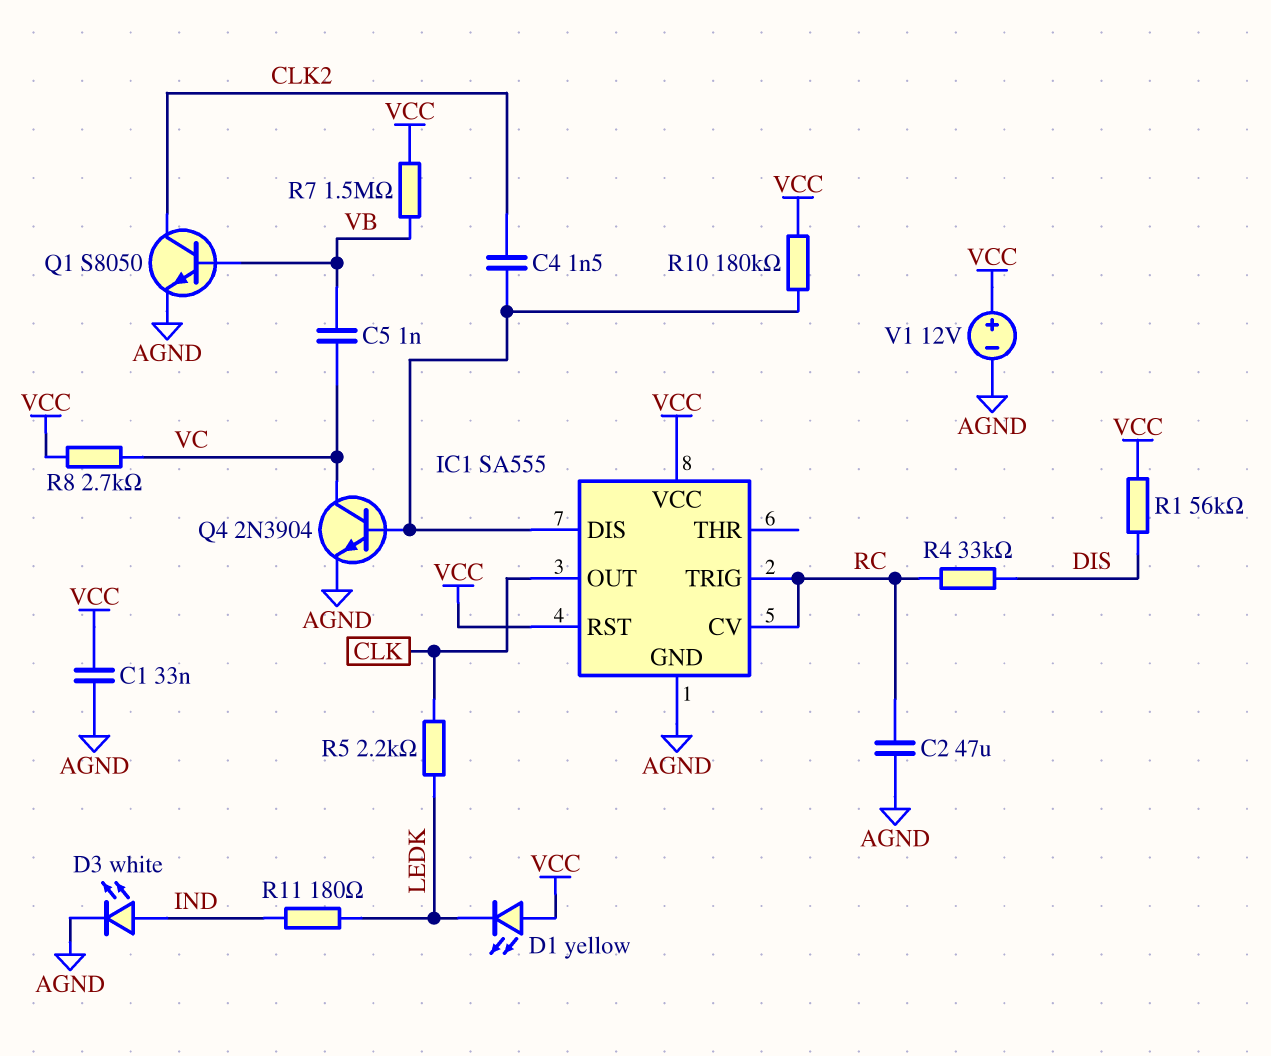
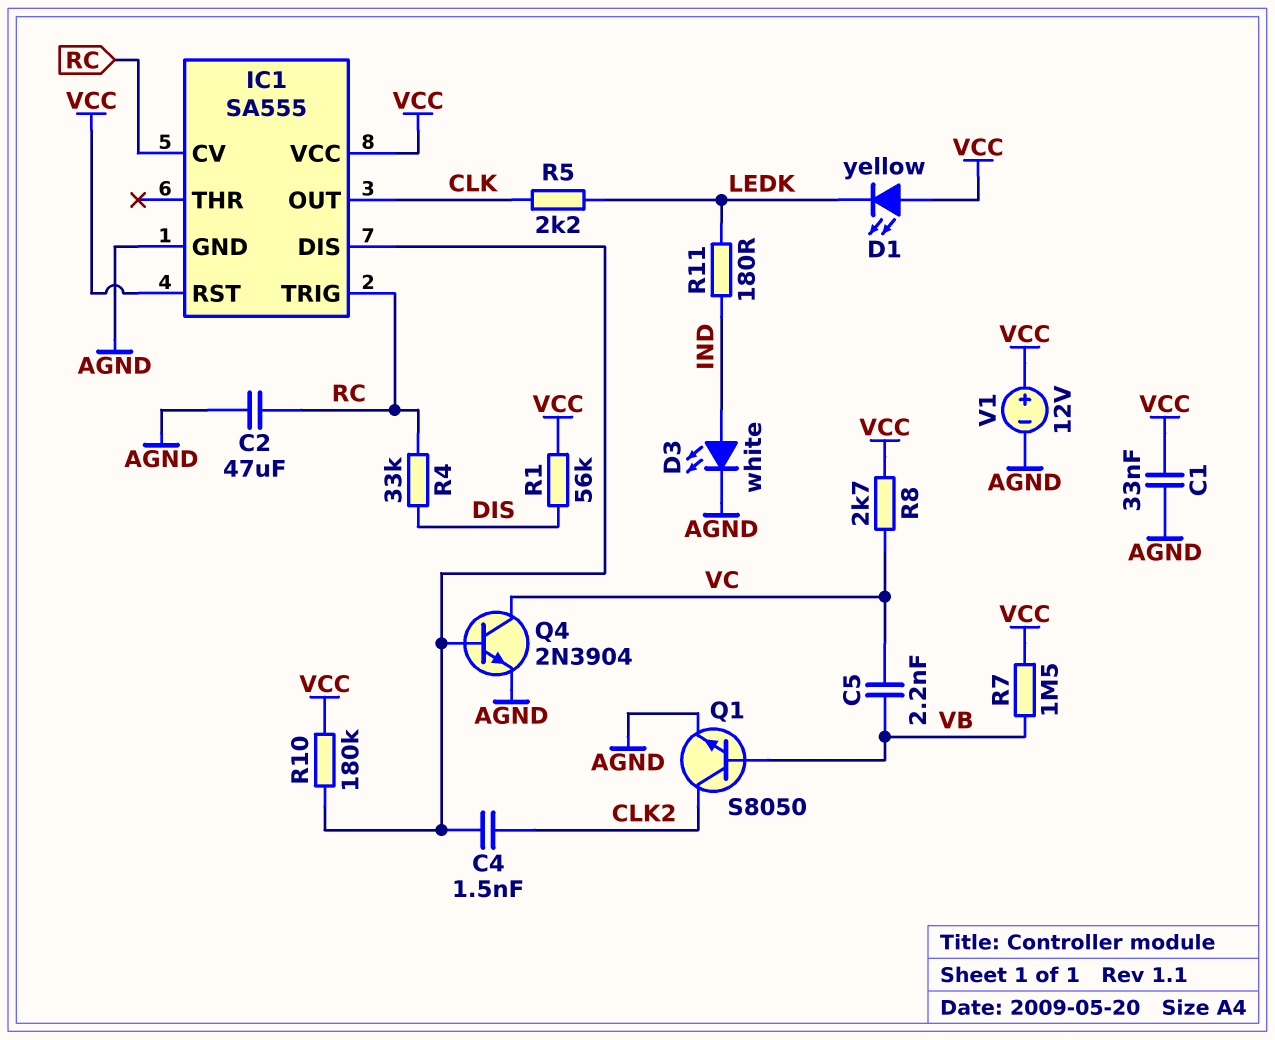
C5: 1nF (VB, VC) -> 2.2nF (VB, VC)

